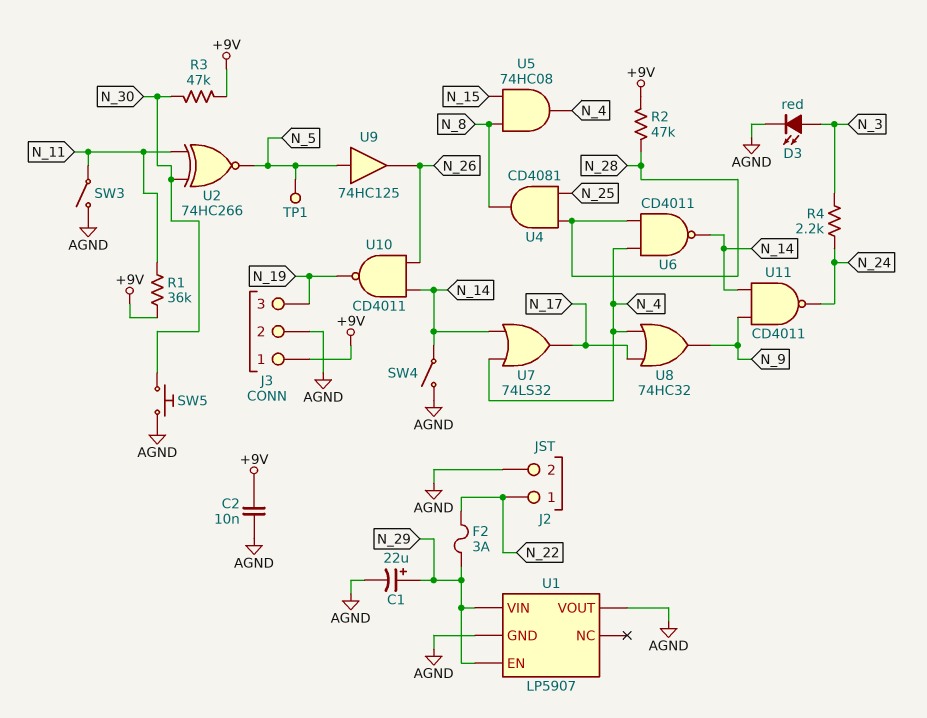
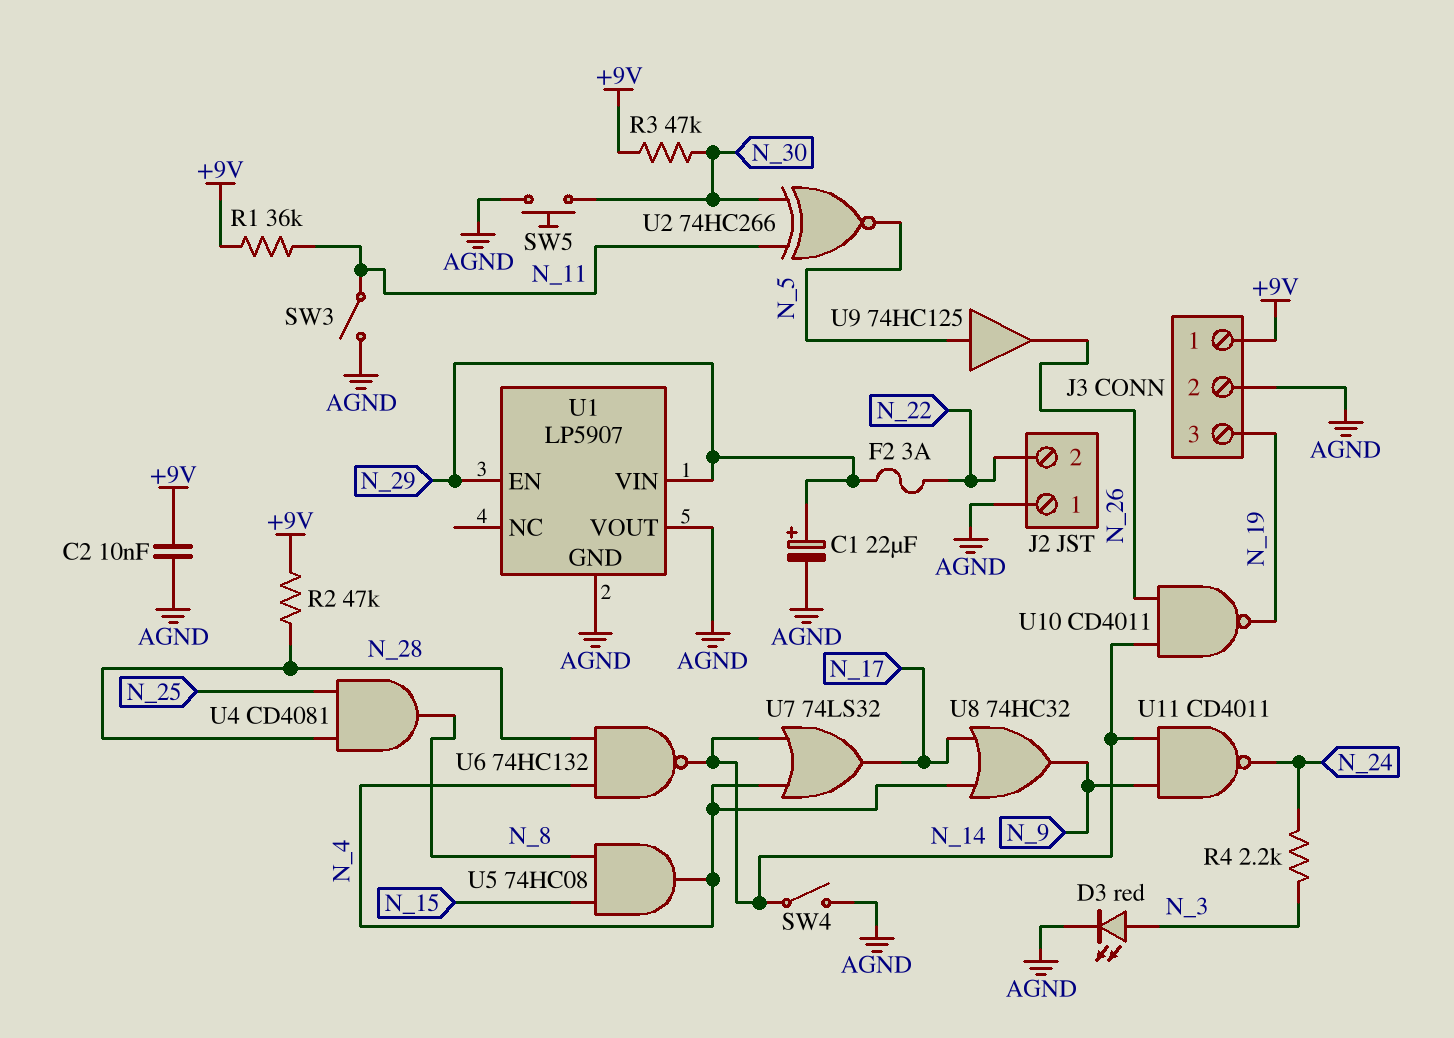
J2 pin 1: N_22 -> AGND
J2 pin 2: AGND -> N_22
TP1: test point (N_5) -> none
U6: NAND CD4011 (in N_4, in N_28, out N_14) -> NAND 74HC132 (in N_4, in N_28, out N_14)

